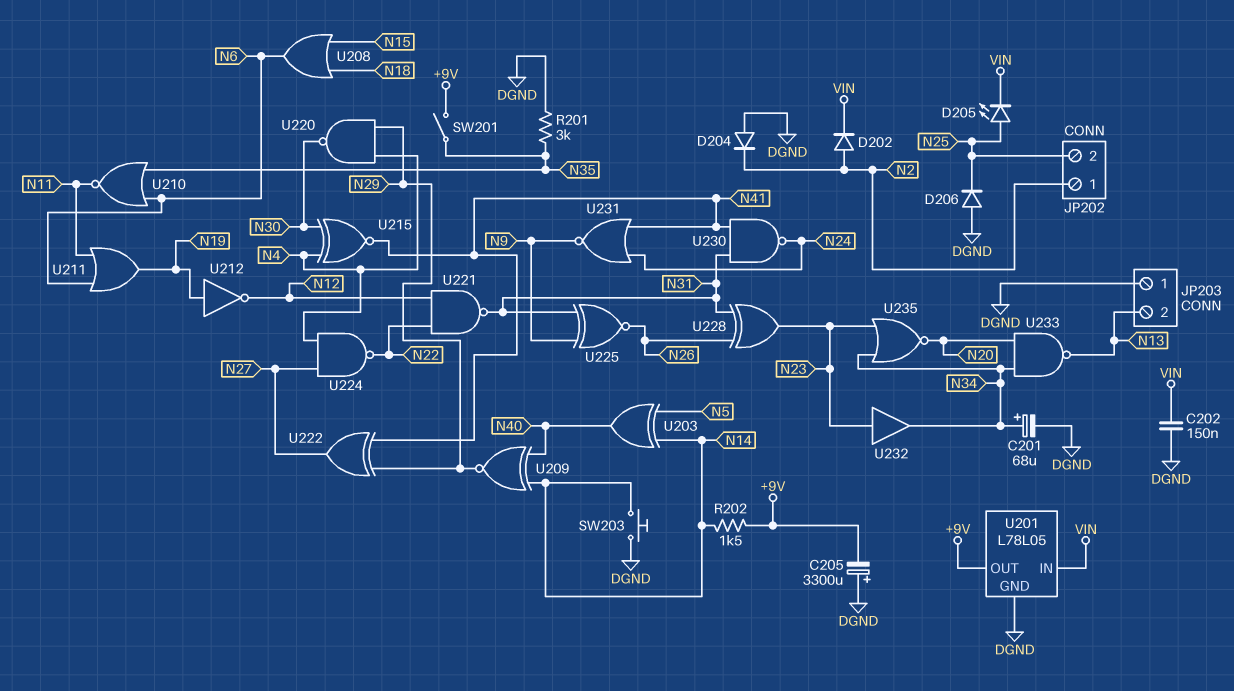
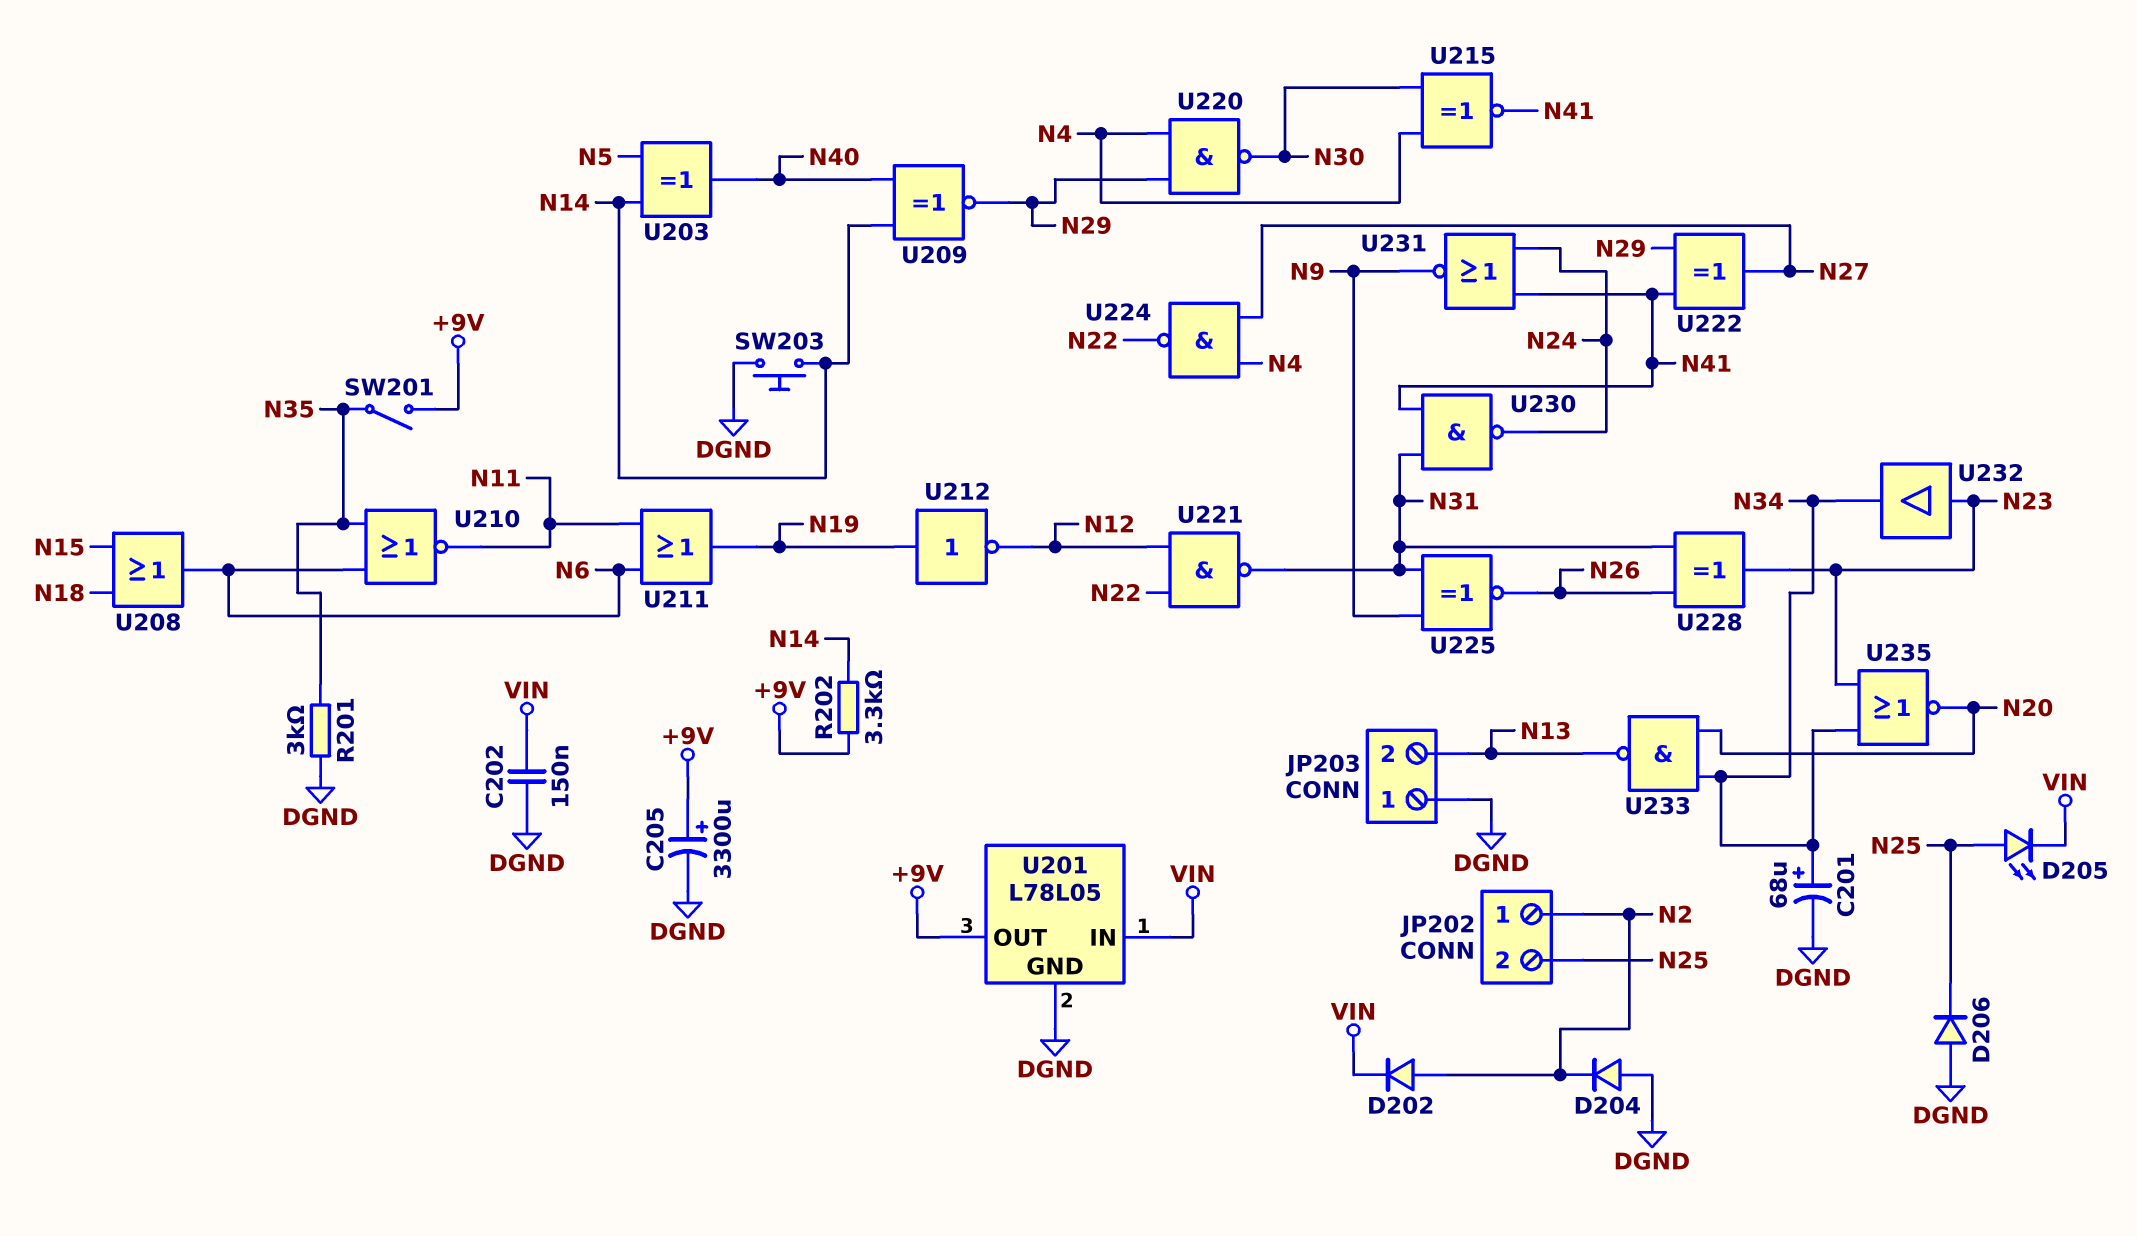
C205: 3300uF (plus DGND, minus +9V) -> 3300uF (plus +9V, minus DGND)
R202: 1.5k (+9V, N14) -> 3.3k (+9V, N14)

